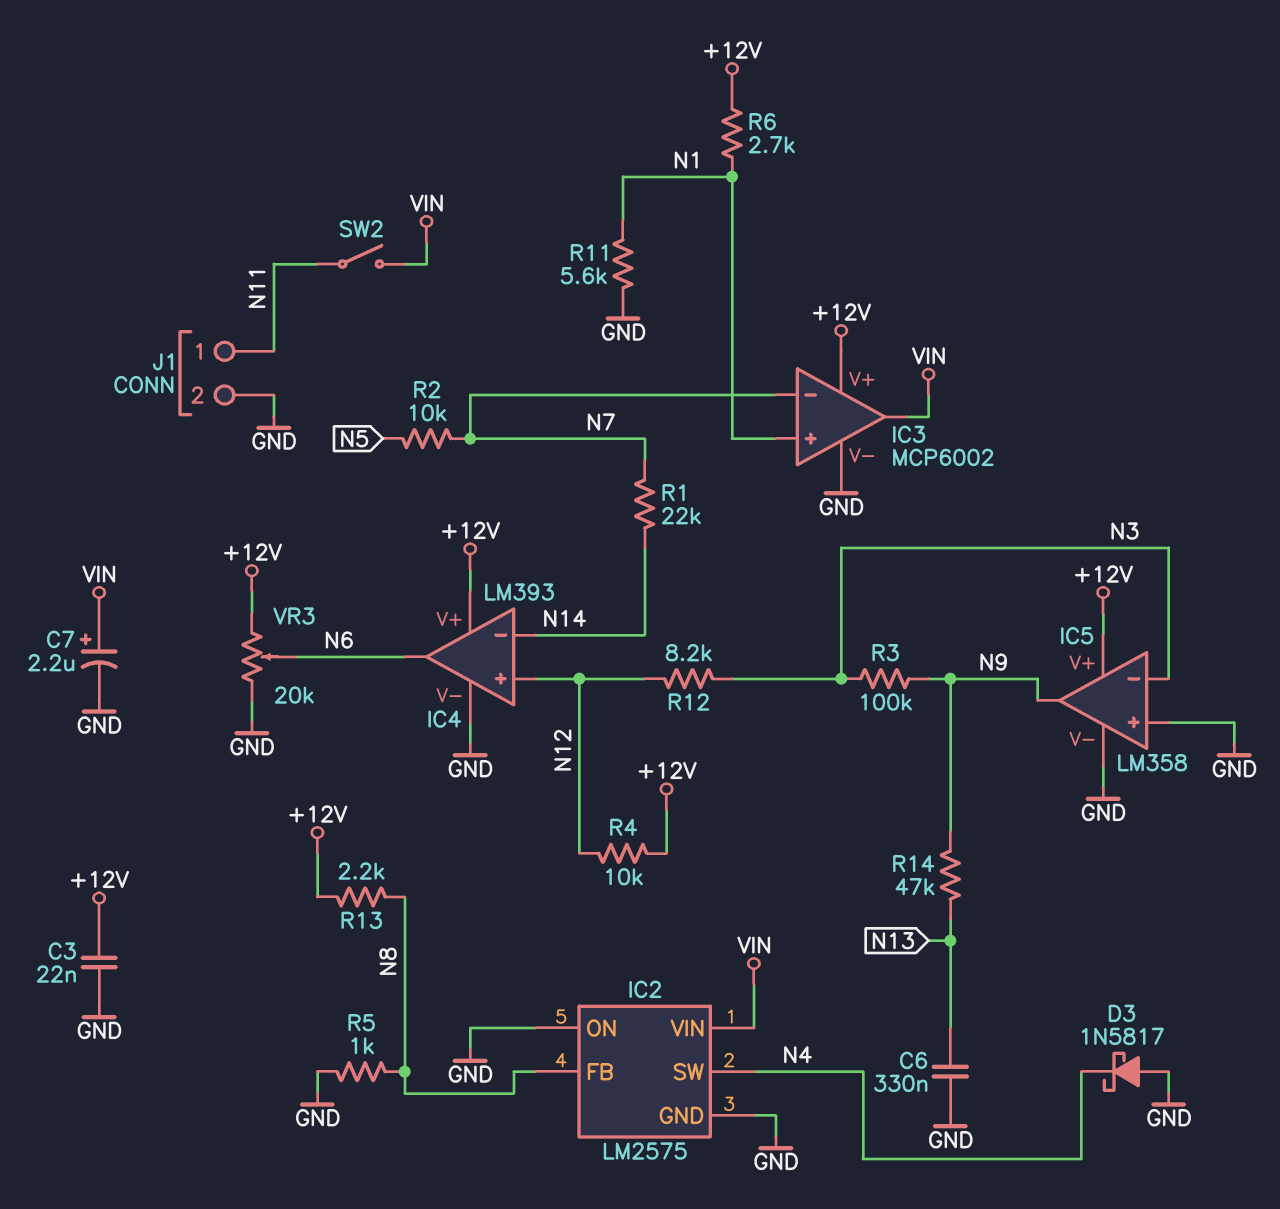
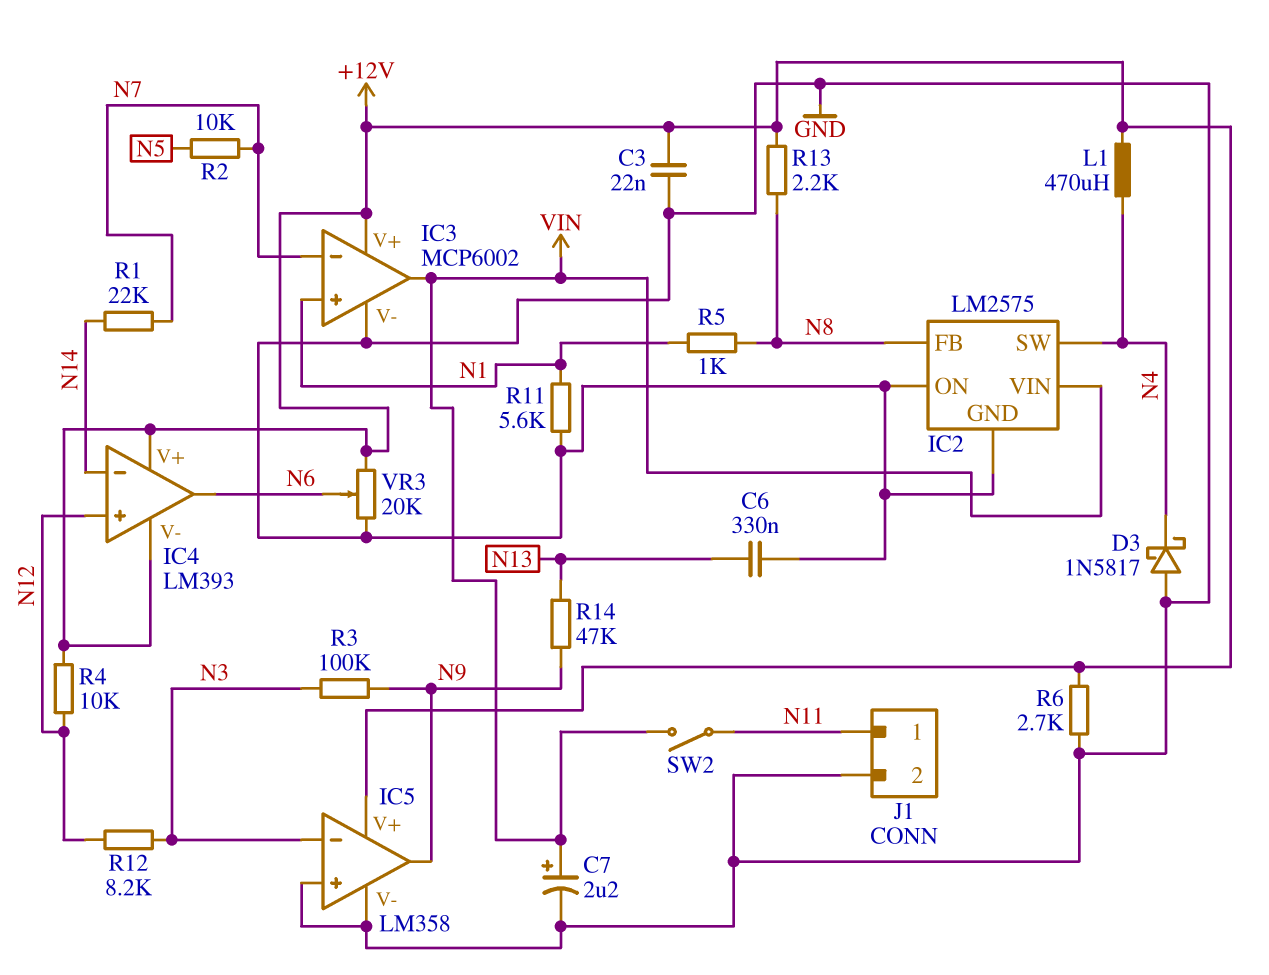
IC4 pin V-: GND -> +12V
L1: none -> 470uH (+12V, N4)
R5: 1k (GND, N8) -> 1k (N1, N8)
R6: 2.7k (+12V, N1) -> 2.7k (+12V, GND)

